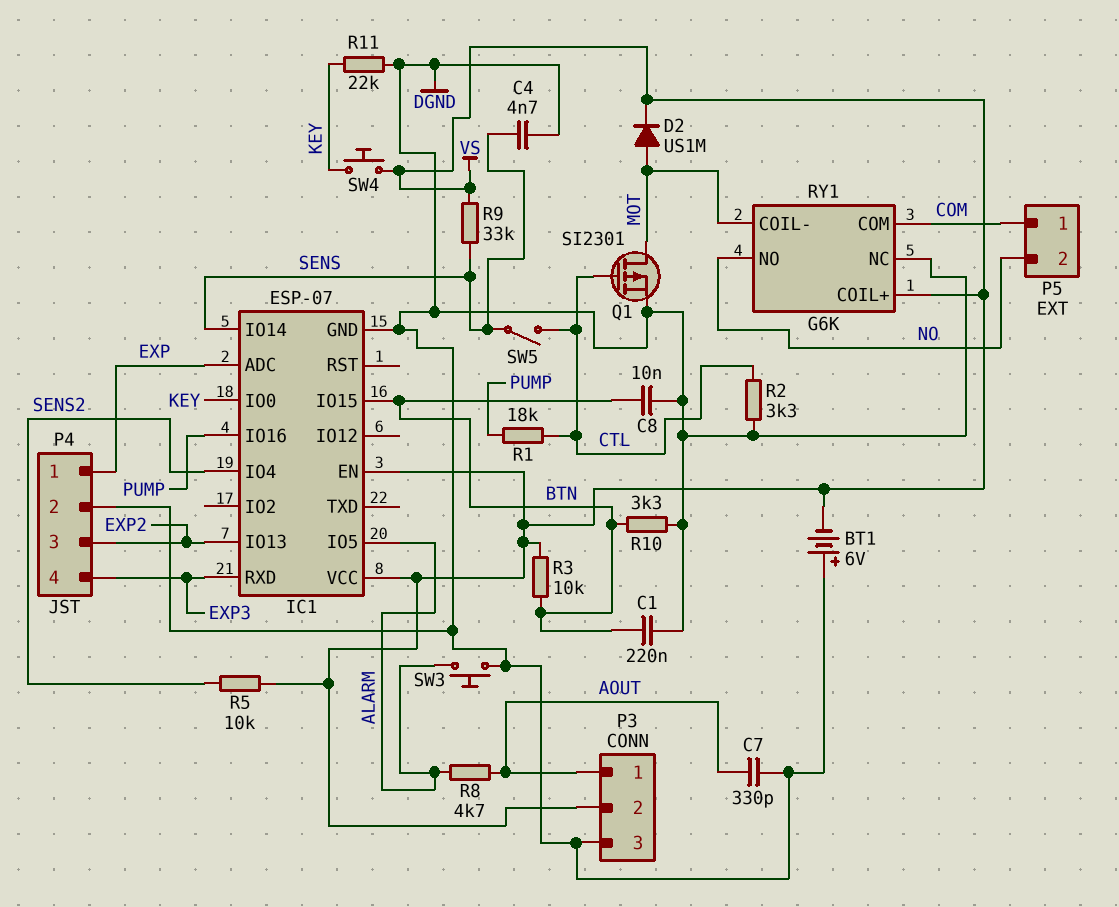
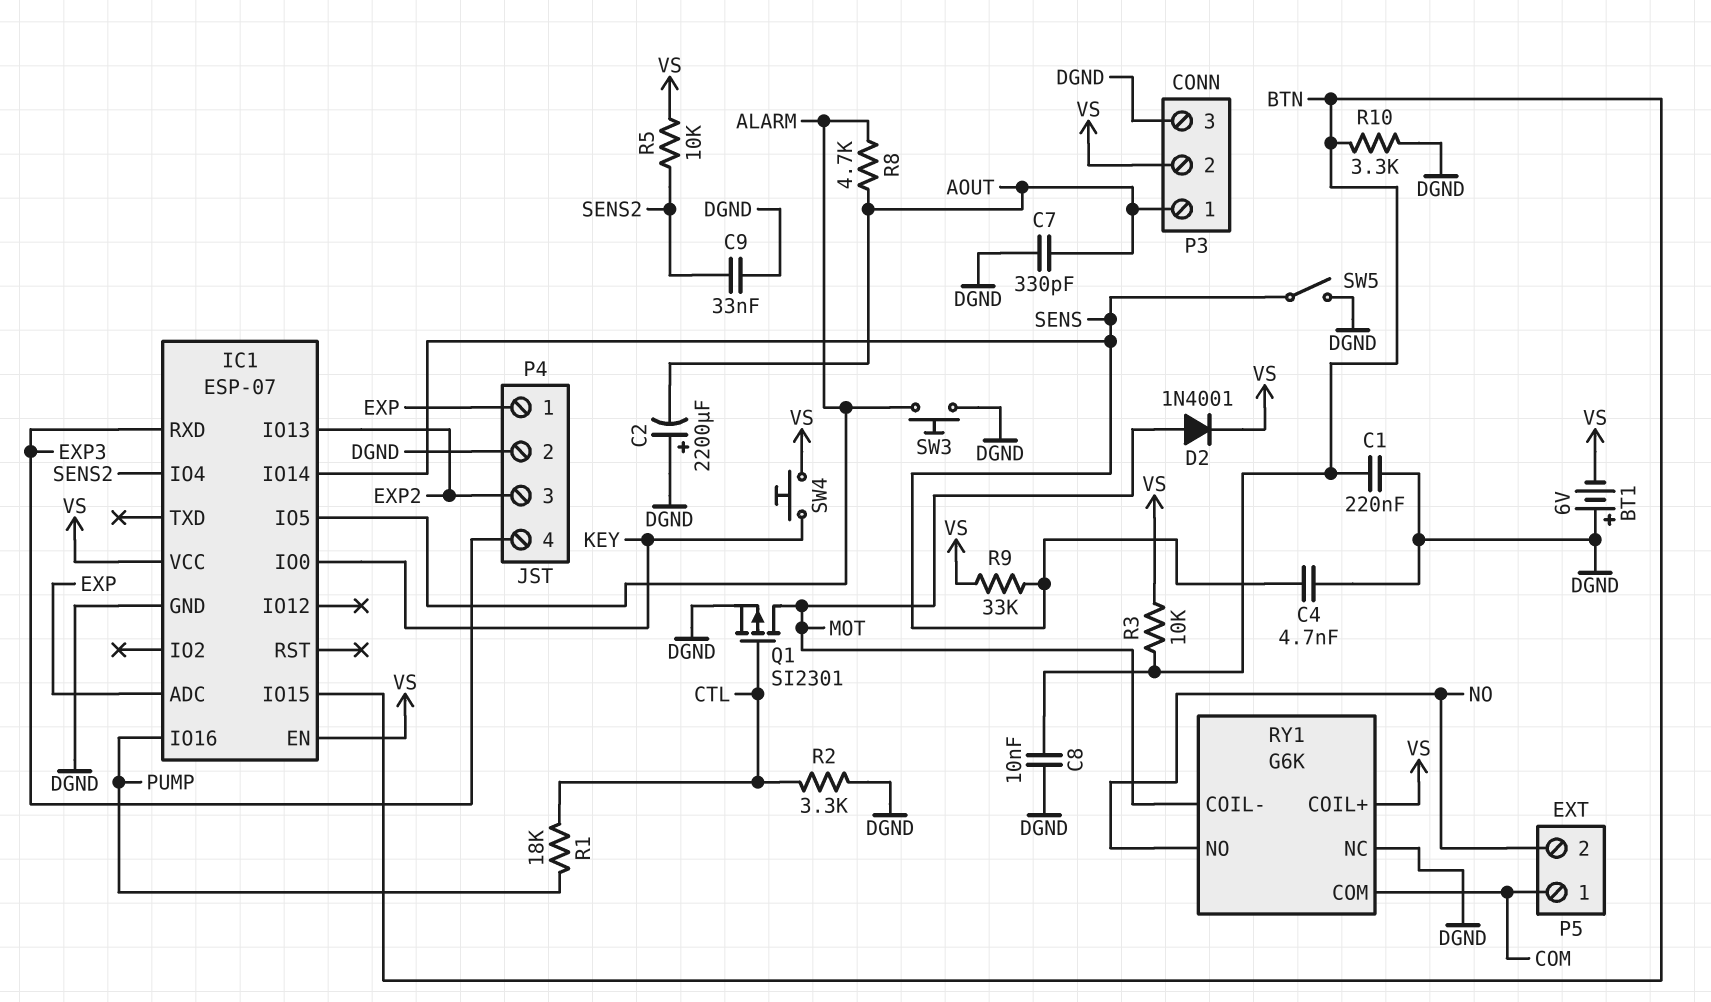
C2: none -> 2200uF (plus DGND, minus AOUT)
C9: none -> 33nF (DGND, SENS2)
D2: diode US1M (A MOT, K VS) -> diode 1N4001 (A MOT, K VS)
R11: 22k (DGND, KEY) -> none
SW5: switch (CTL, SENS) -> switch (DGND, SENS)

